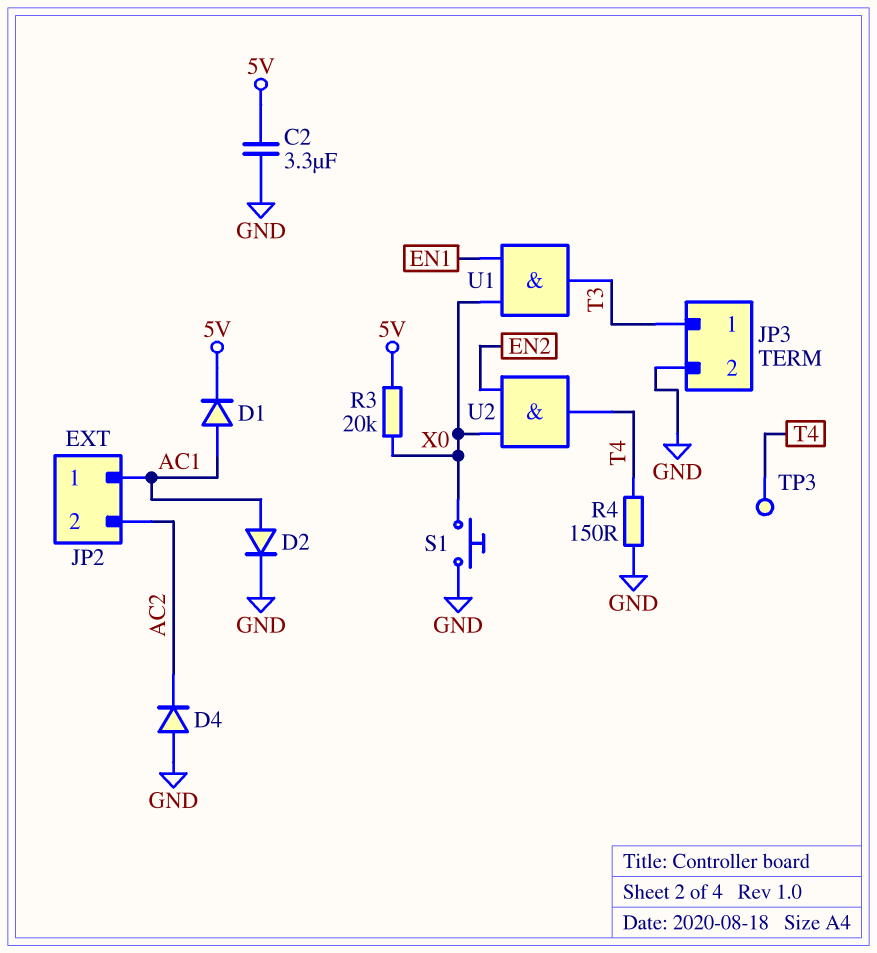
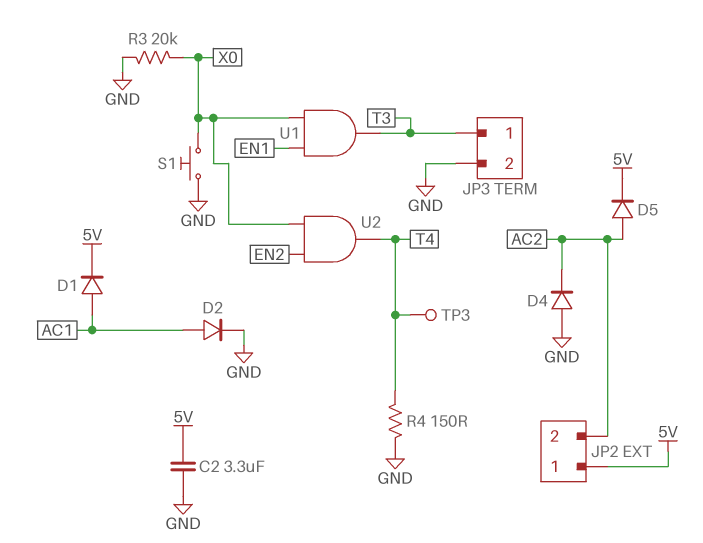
D5: none -> diode (A AC2, K 5V)
JP2 pin 1: AC1 -> 5V
R3: 20k (5V, X0) -> 20k (GND, X0)

